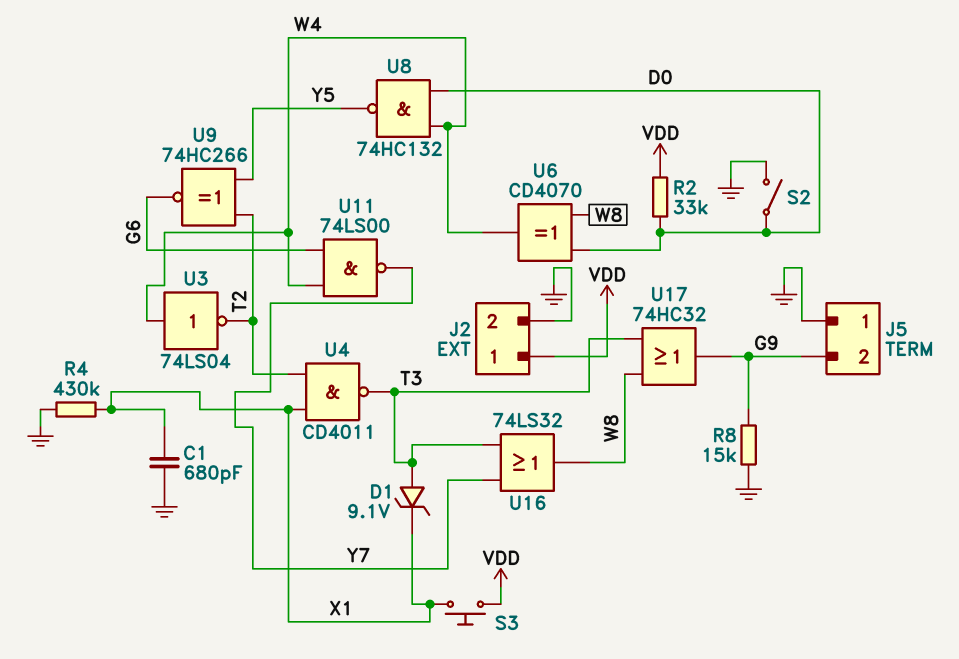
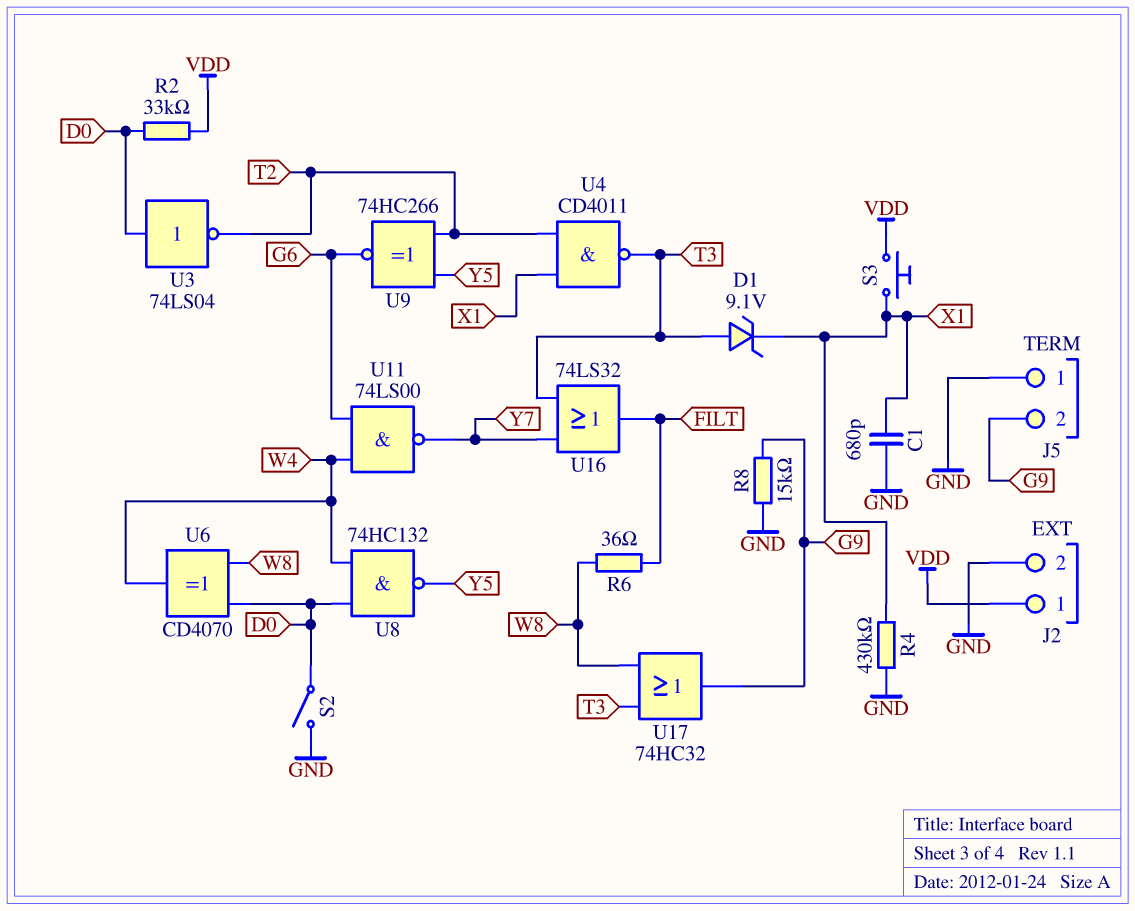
R6: none -> 36 (FILT, W8)
U3: NOT 74LS04 (in W4, out T2) -> NOT 74LS04 (in D0, out T2)
U16: OR 74LS32 (in T3, in Y7, out W8) -> OR 74LS32 (in T3, in Y7, out FILT)

